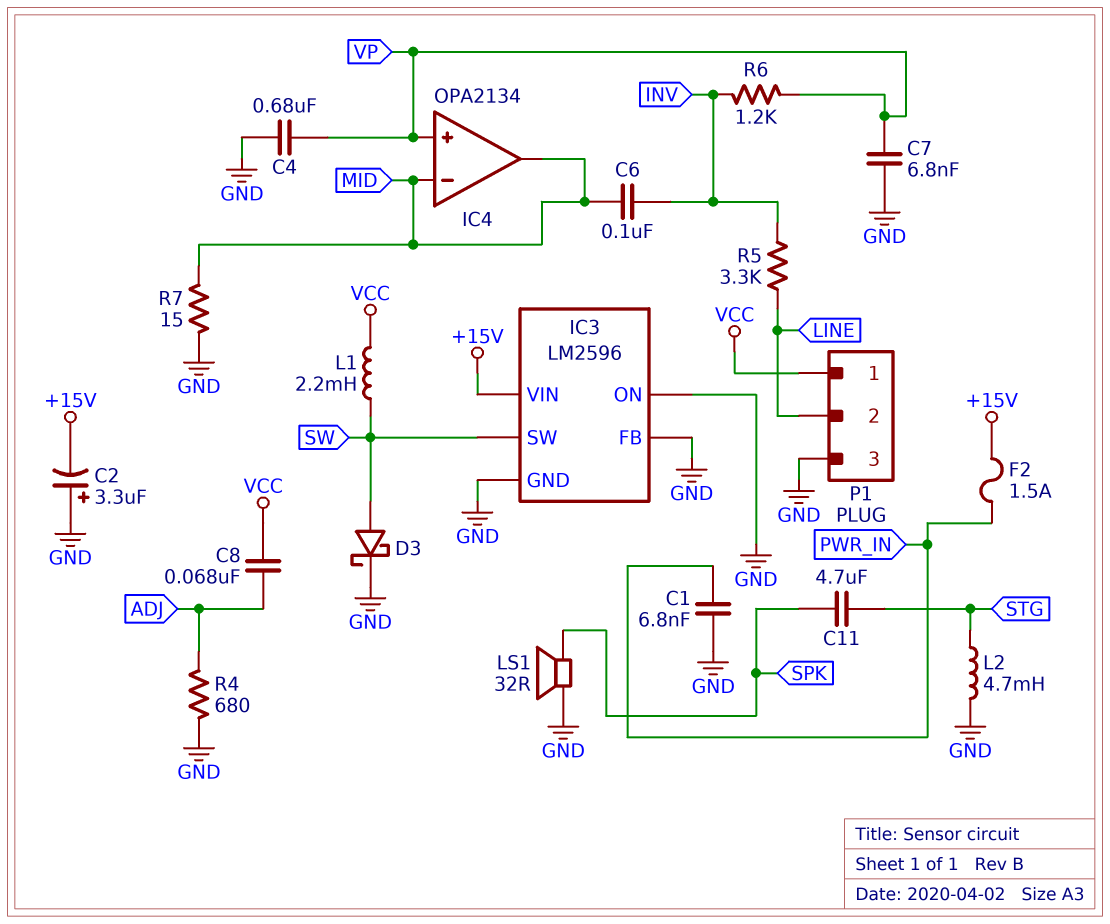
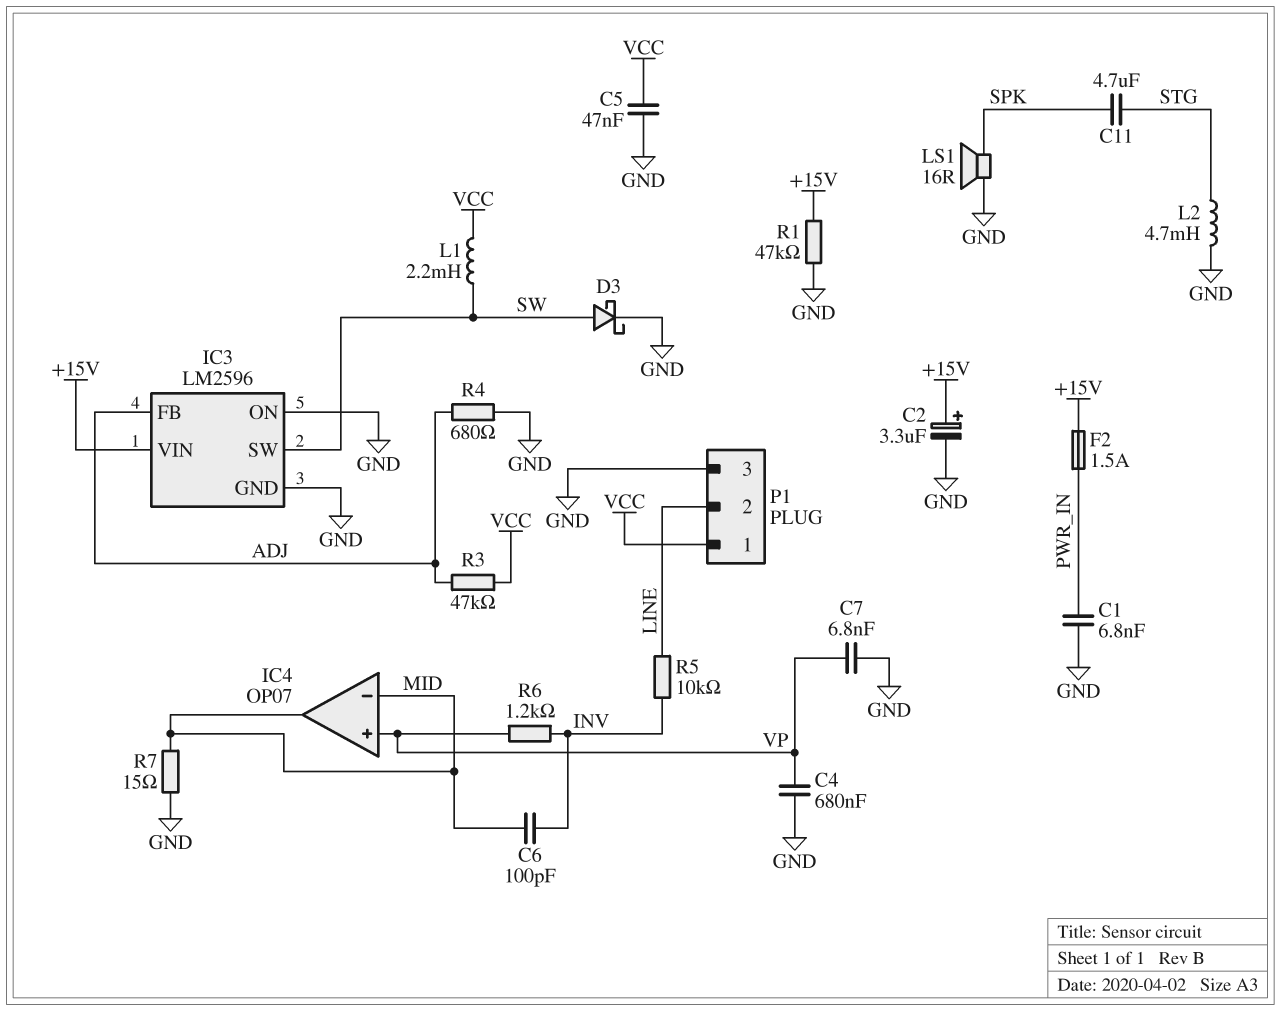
C2: 3.3uF (plus GND, minus +15V) -> 3.3uF (plus +15V, minus GND)
C5: none -> 47nF (GND, VCC)
C6: 100nF (INV, MID) -> 100pF (INV, MID)
C8: 68nF (ADJ, VCC) -> none
IC3 pin FB: GND -> ADJ
IC4: OPA2134 -> OP07
LS1: speaker 32R (GND, SPK) -> speaker 16R (GND, SPK)
R1: none -> 47k (+15V, GND)
R3: none -> 47k (ADJ, VCC)
R5: 3.3k (INV, LINE) -> 10k (INV, LINE)

